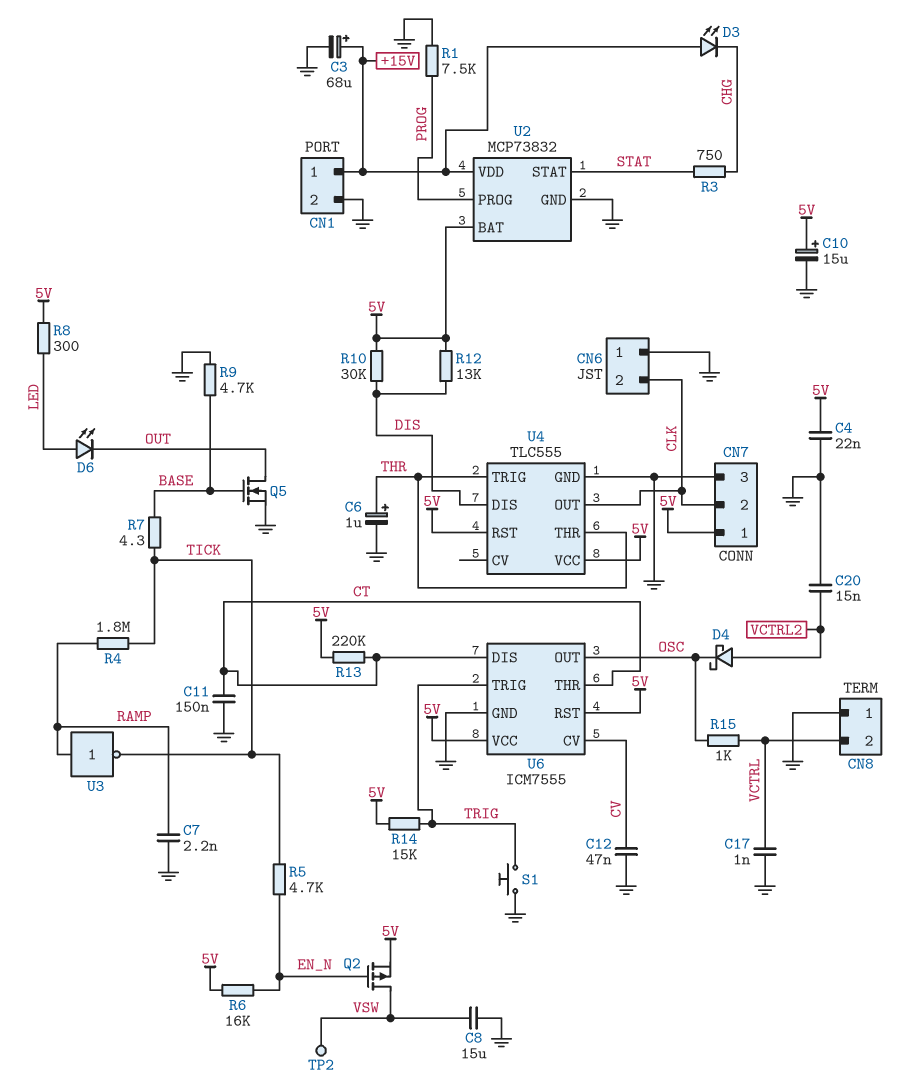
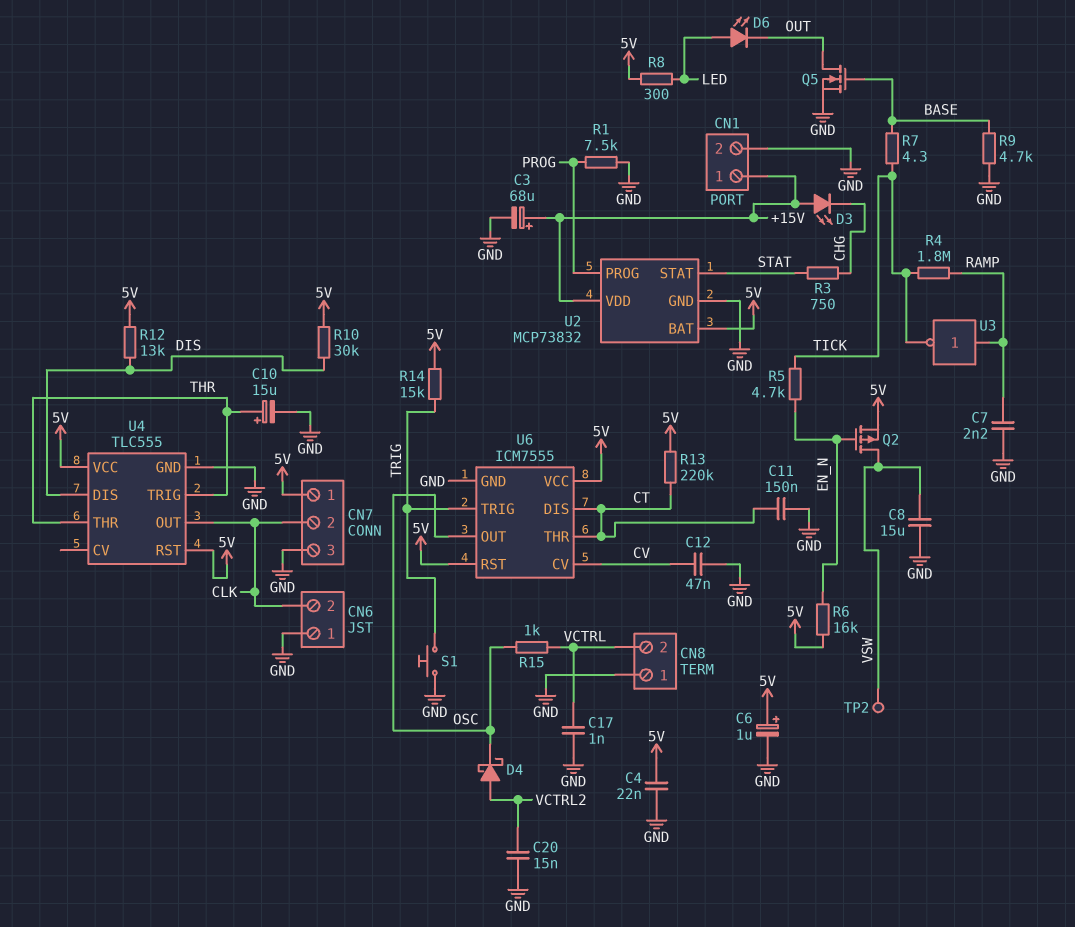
C6: 1uF (plus THR, minus GND) -> 1uF (plus 5V, minus GND)
C10: 15uF (plus 5V, minus GND) -> 15uF (plus THR, minus GND)

